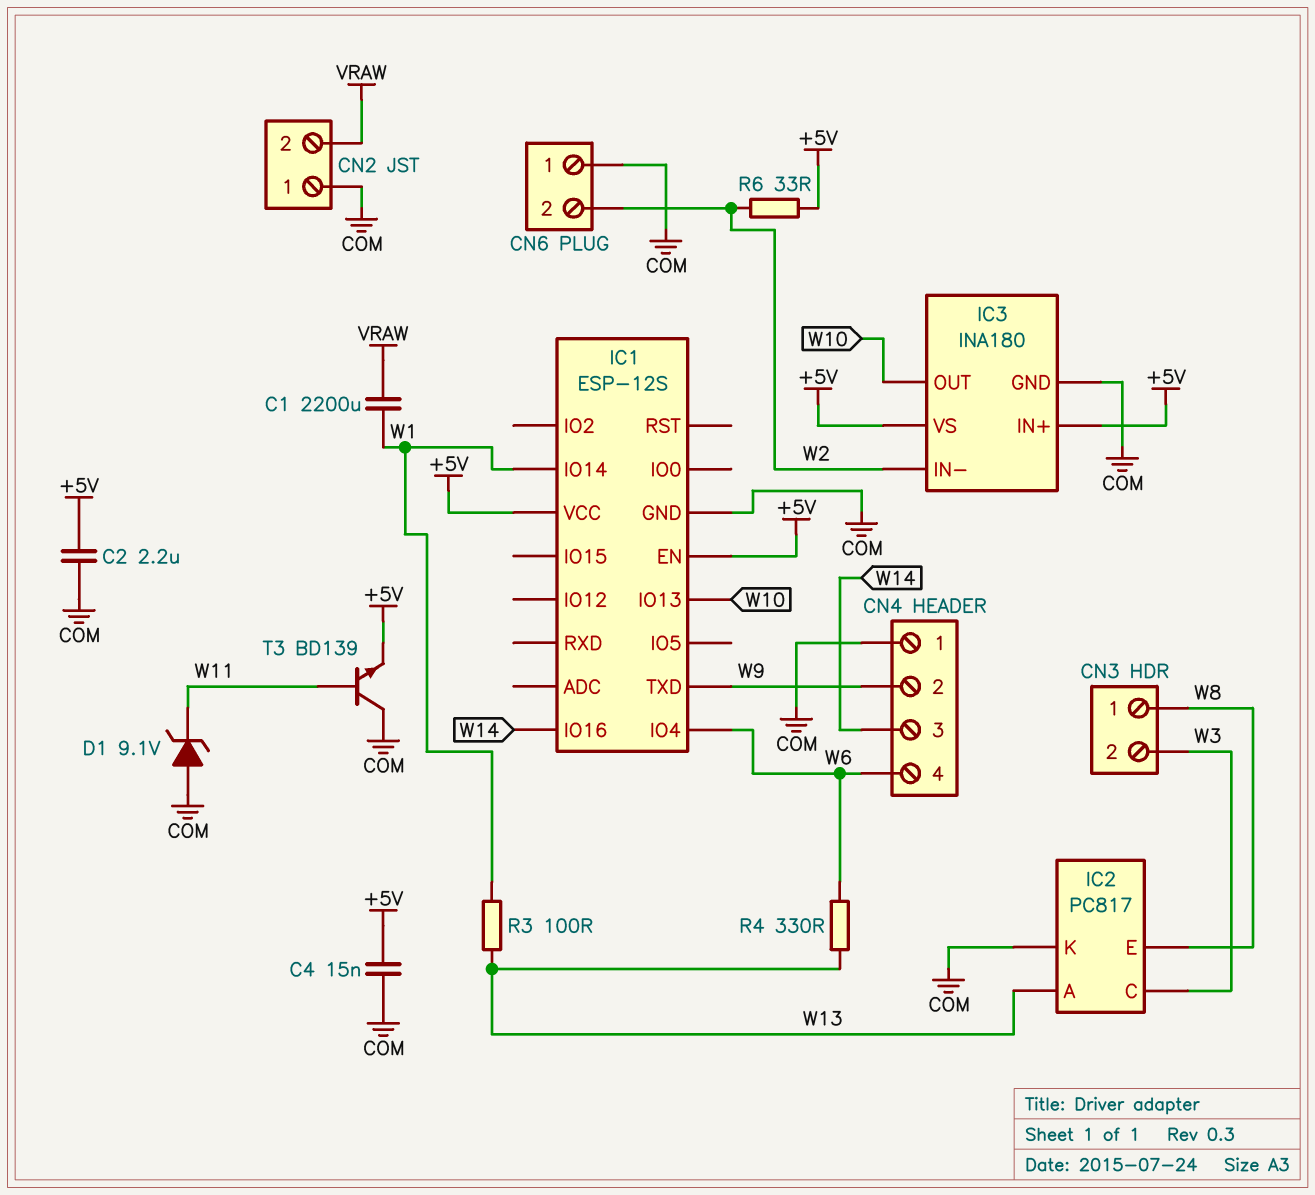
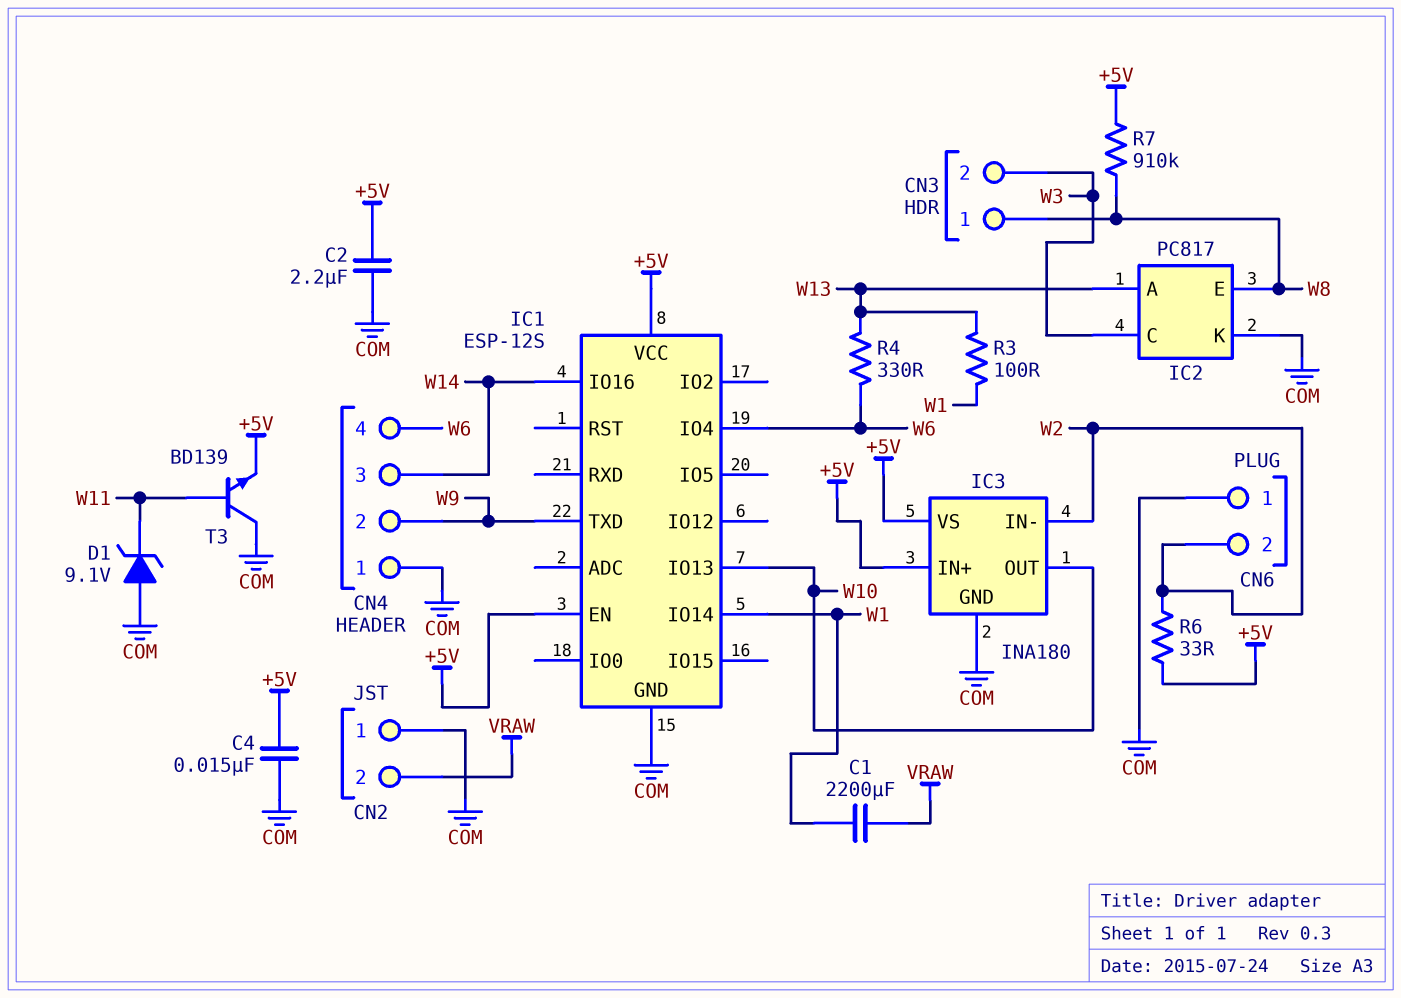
R7: none -> 910k (+5V, W8)

